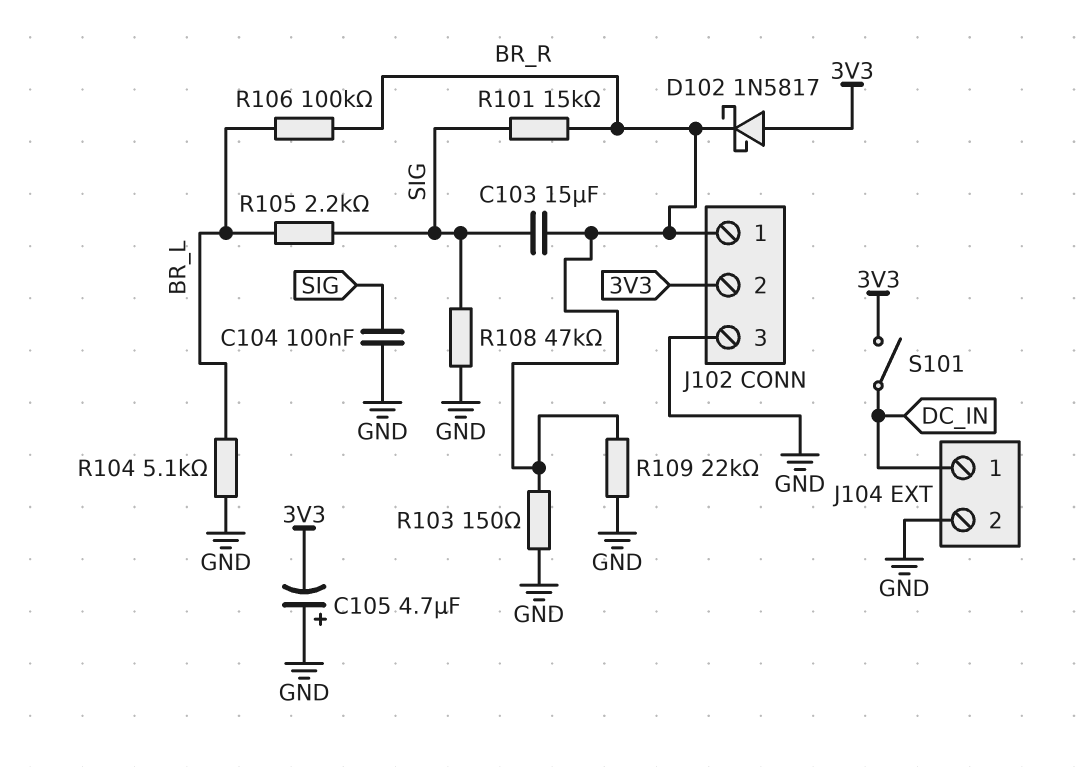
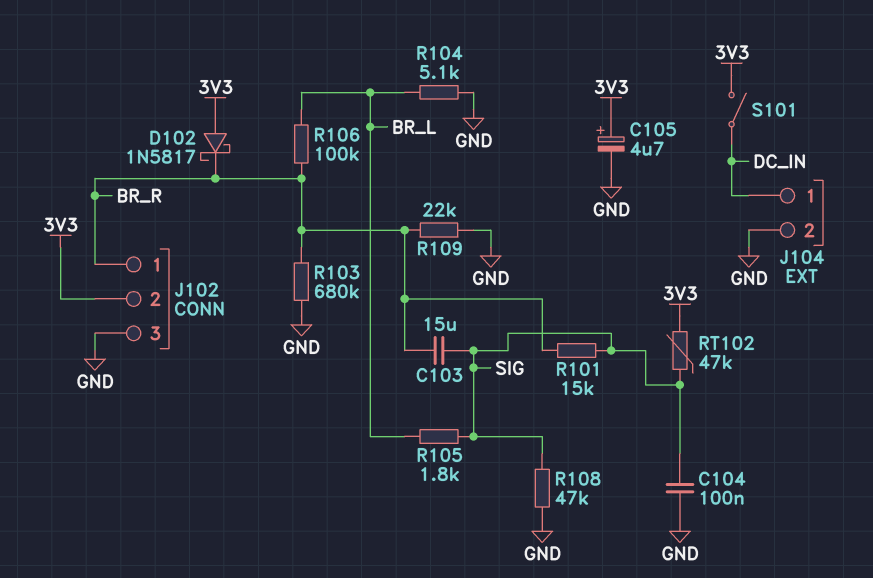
C105: 4.7uF (plus GND, minus 3V3) -> 4.7uF (plus 3V3, minus GND)
R103: 150 (BR_R, GND) -> 680k (BR_R, GND)
R105: 2.2k (BR_L, SIG) -> 1.8k (BR_L, SIG)
RT102: none -> 47k (3V3, SIG)

